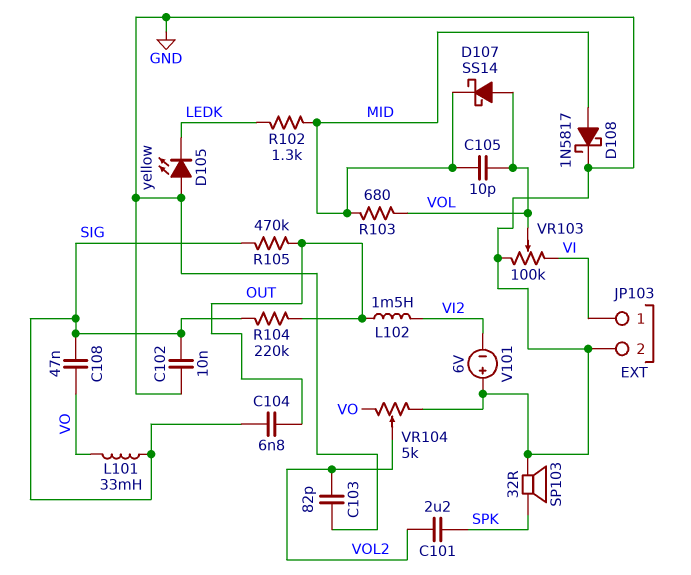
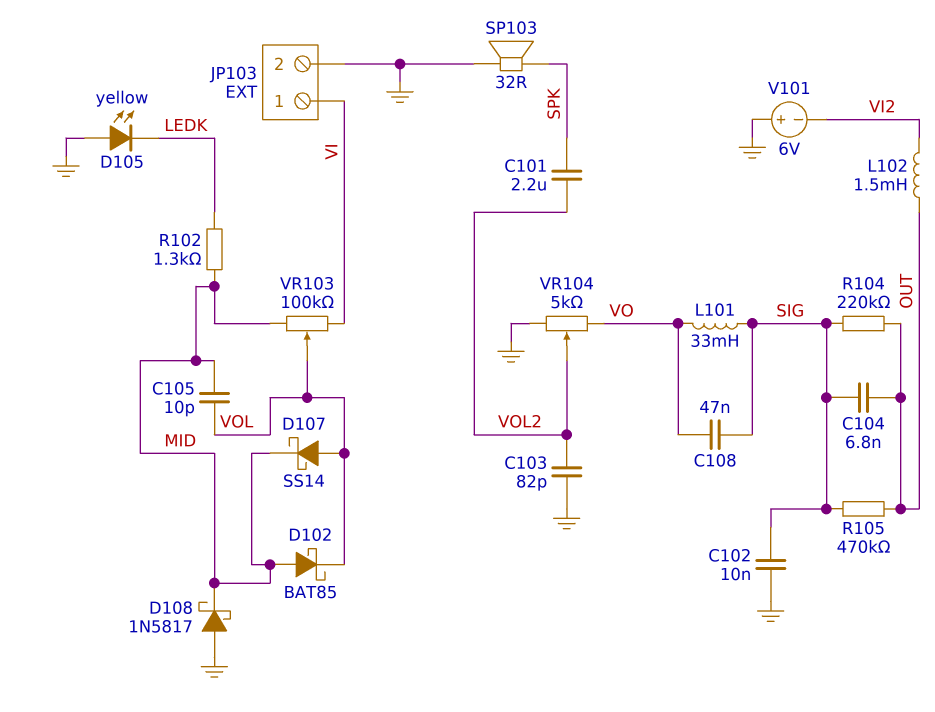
D102: none -> schottky BAT85 (A MID, K VOL)
D108: schottky 1N5817 (A MID, K GND) -> schottky 1N5817 (A GND, K MID)
R103: 680 (MID, VOL) -> none
VR103: 100k (GND, VI, wiper VOL) -> 100k (MID, VI, wiper VOL)

